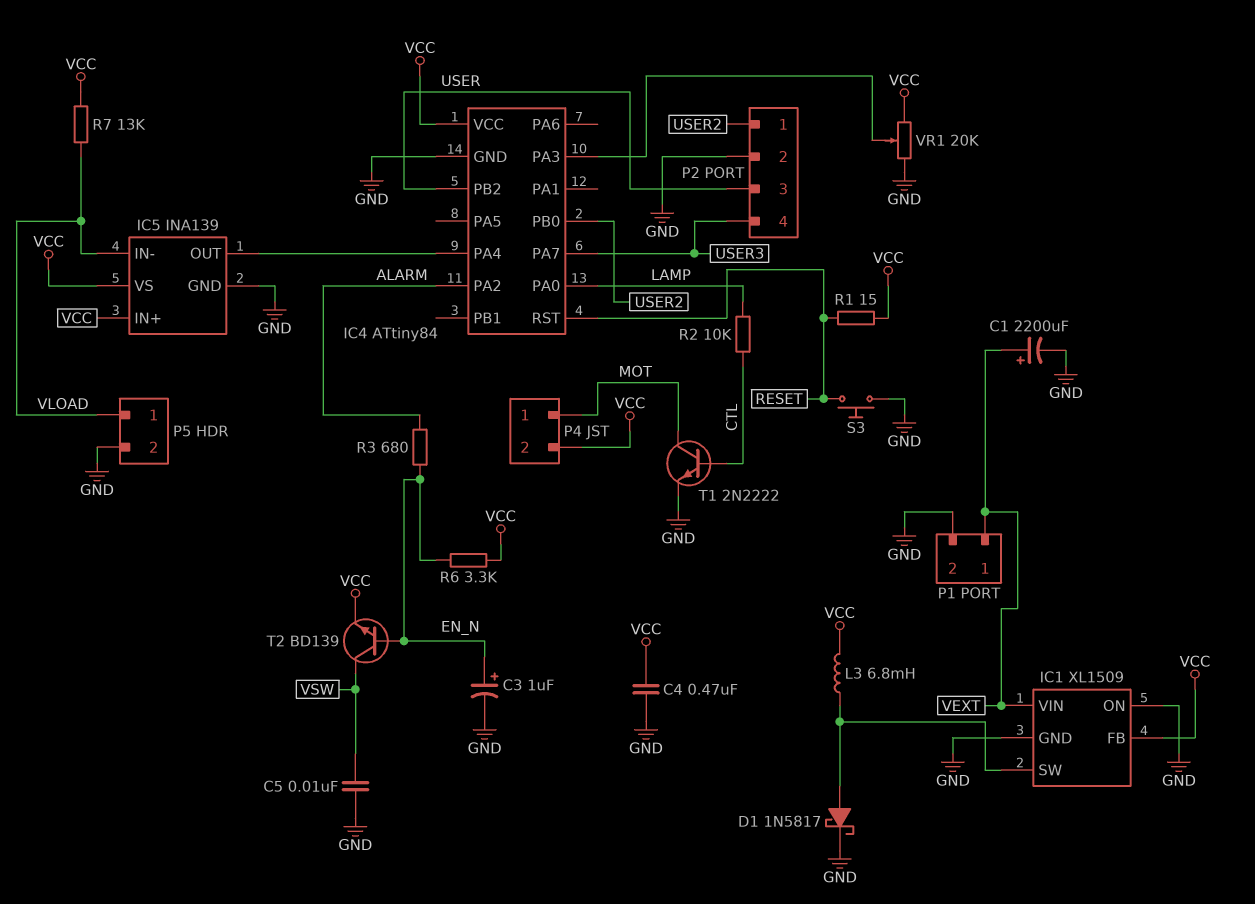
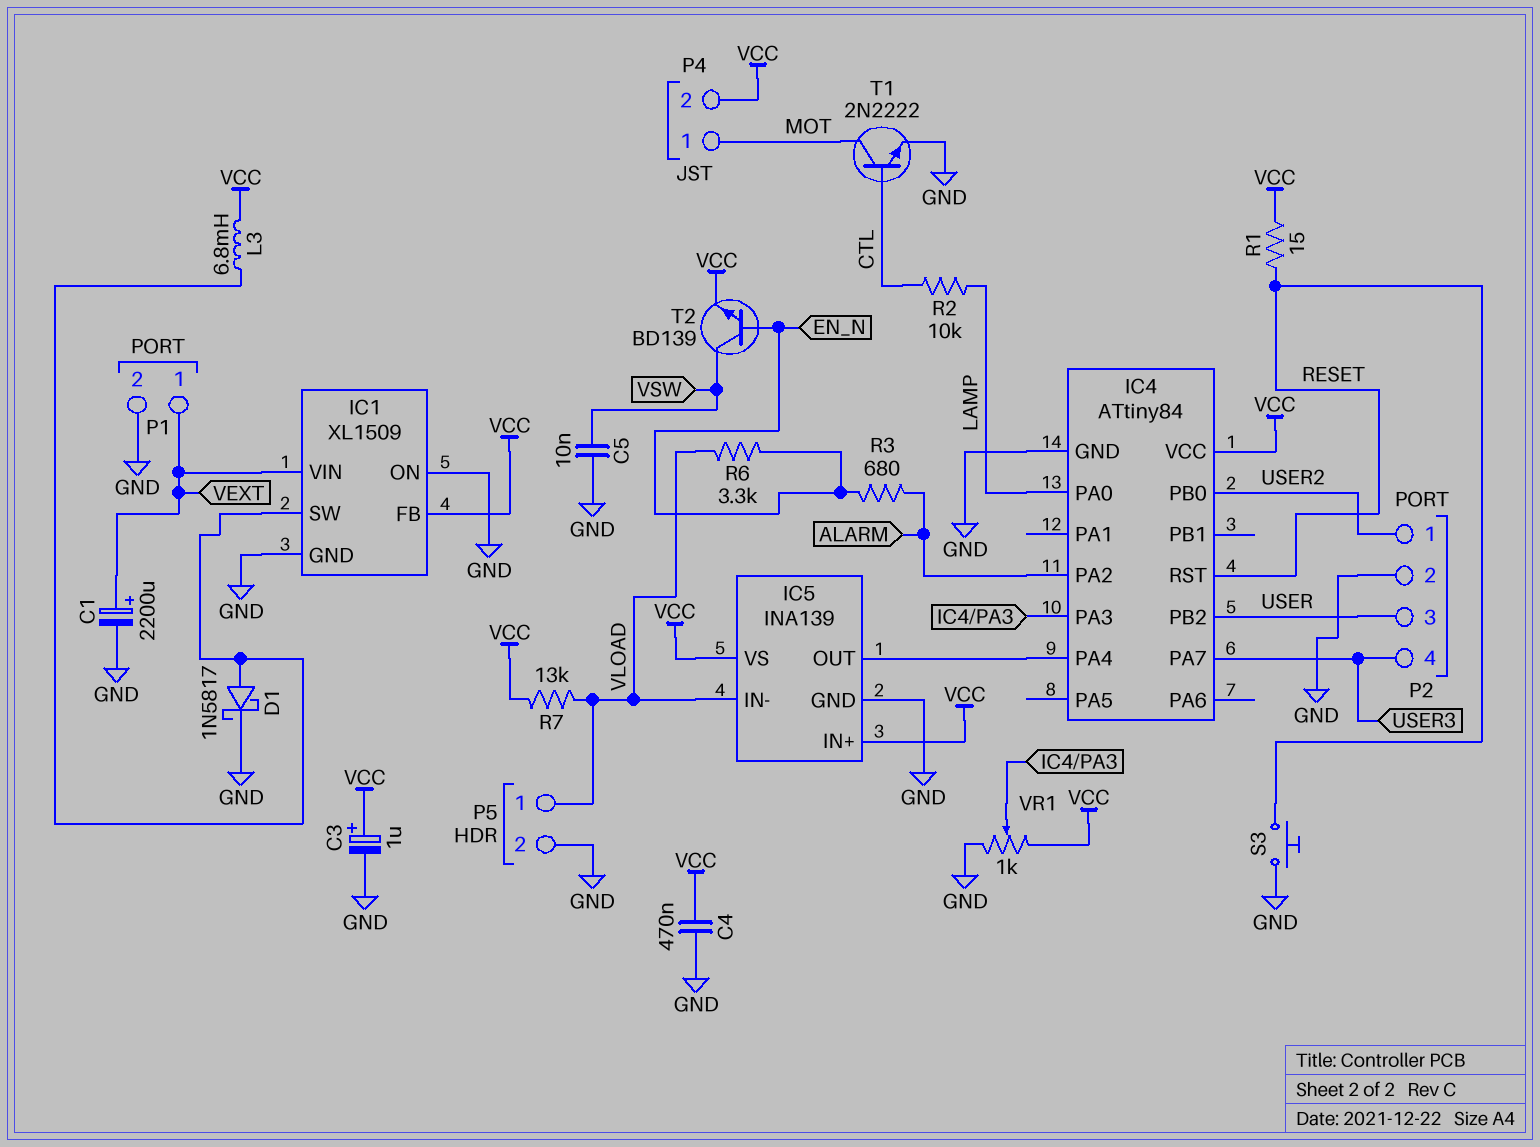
C3: 1uF (plus EN_N, minus GND) -> 1uF (plus VCC, minus GND)
R6: 3.3k (EN_N, VCC) -> 3.3k (EN_N, VLOAD)
VR1: 20k (GND, VCC, wiper IC4/PA3) -> 1k (GND, VCC, wiper IC4/PA3)

